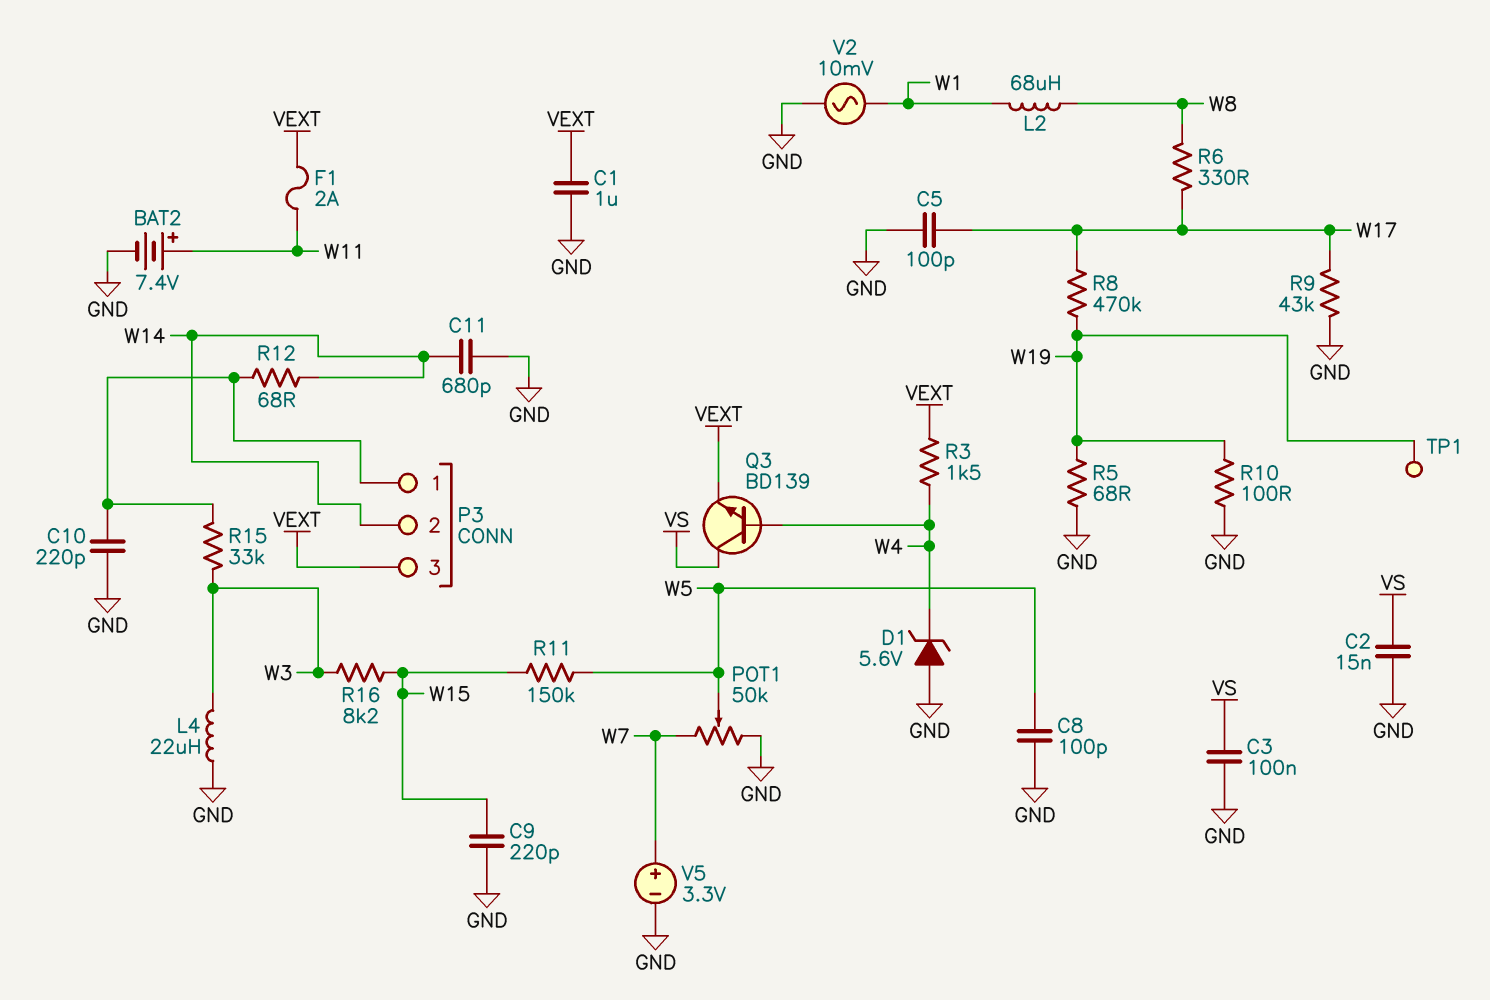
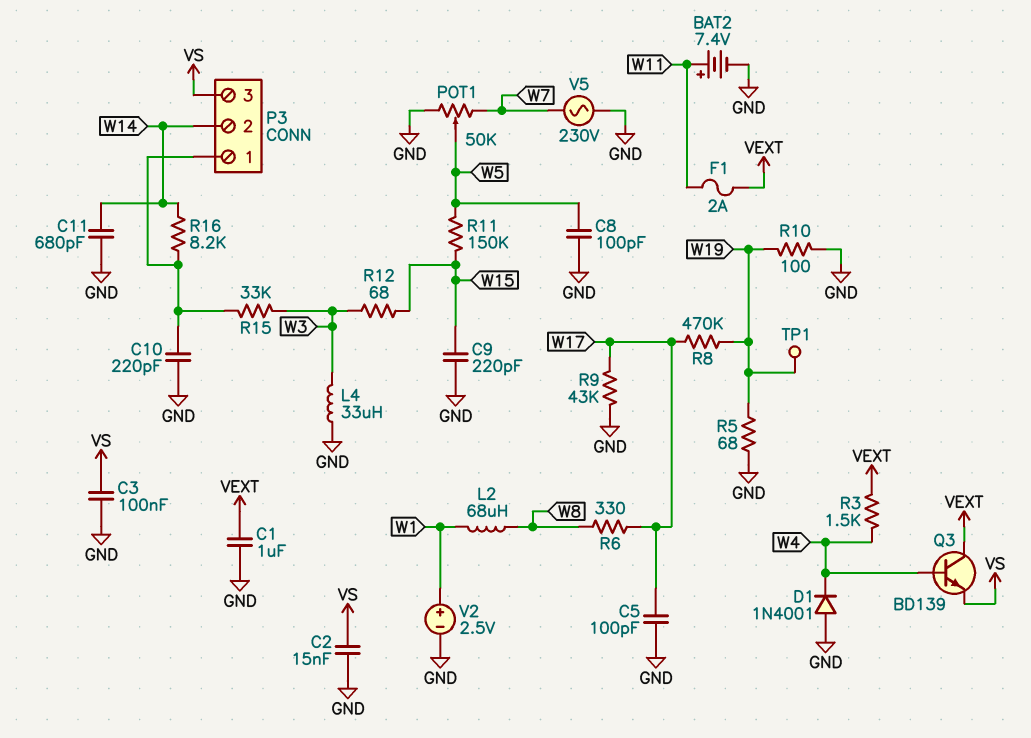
D1: zener 5.6V (A GND, K W4) -> diode 1N4001 (A GND, K W4)
L4: 22uH (GND, W3) -> 33uH (GND, W3)
P3 pin 3: VEXT -> VS
Q3: NPN BD139 (B W4, C VS, E VEXT) -> NPN BD139 (B W4, C VEXT, E VS)
R12: 68 (P3/1, W14) -> 68 (W3, W15)
R16: 8.2k (W3, W15) -> 8.2k (P3/1, W14)
V2: AC 10mV (GND, W1) -> 2.5V (plus W1, minus GND)
V5: 3.3V (plus W7, minus GND) -> AC 230V (GND, W7)

